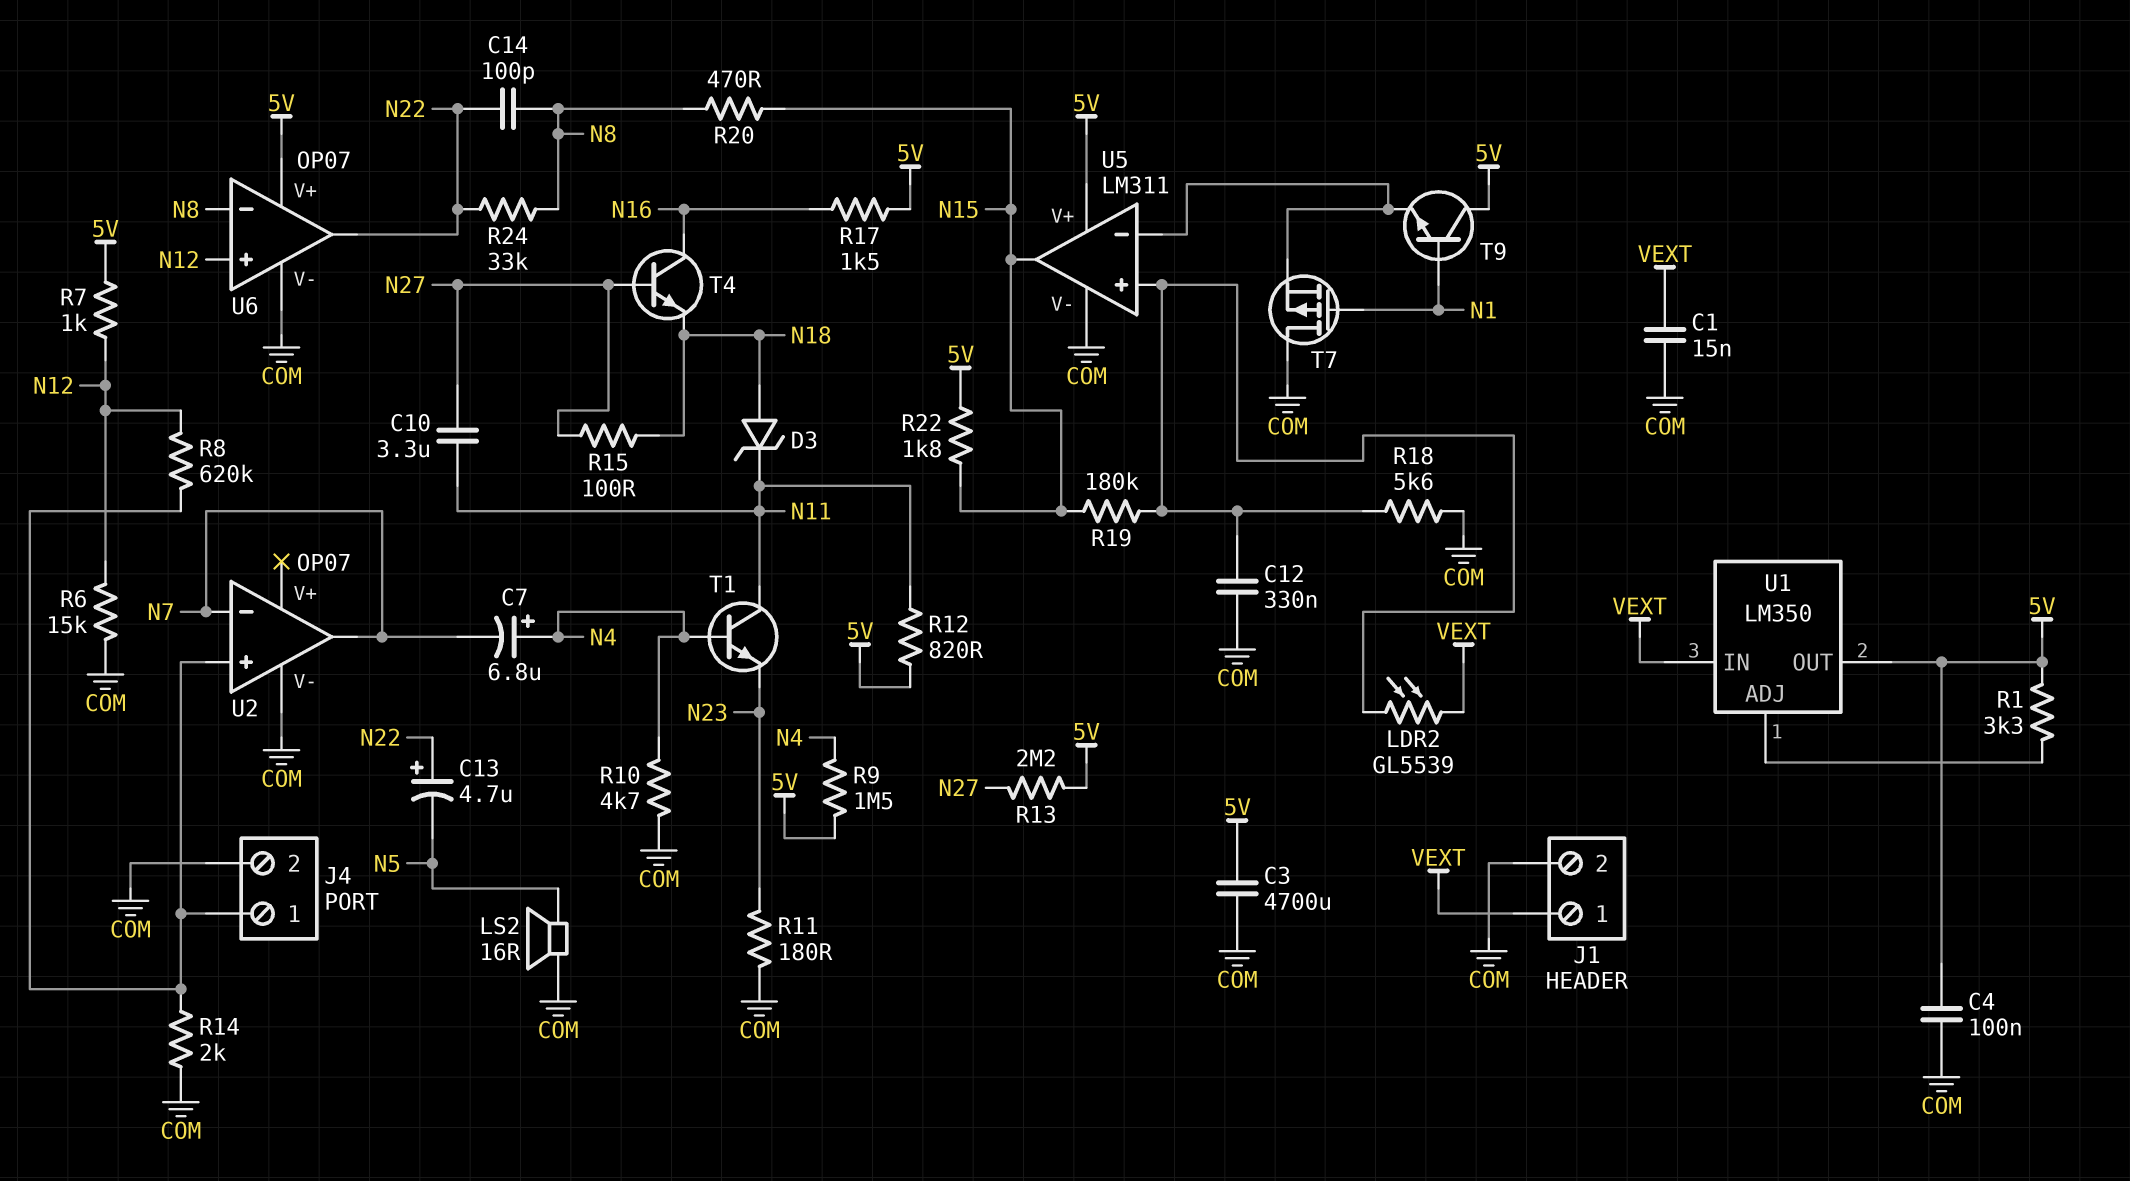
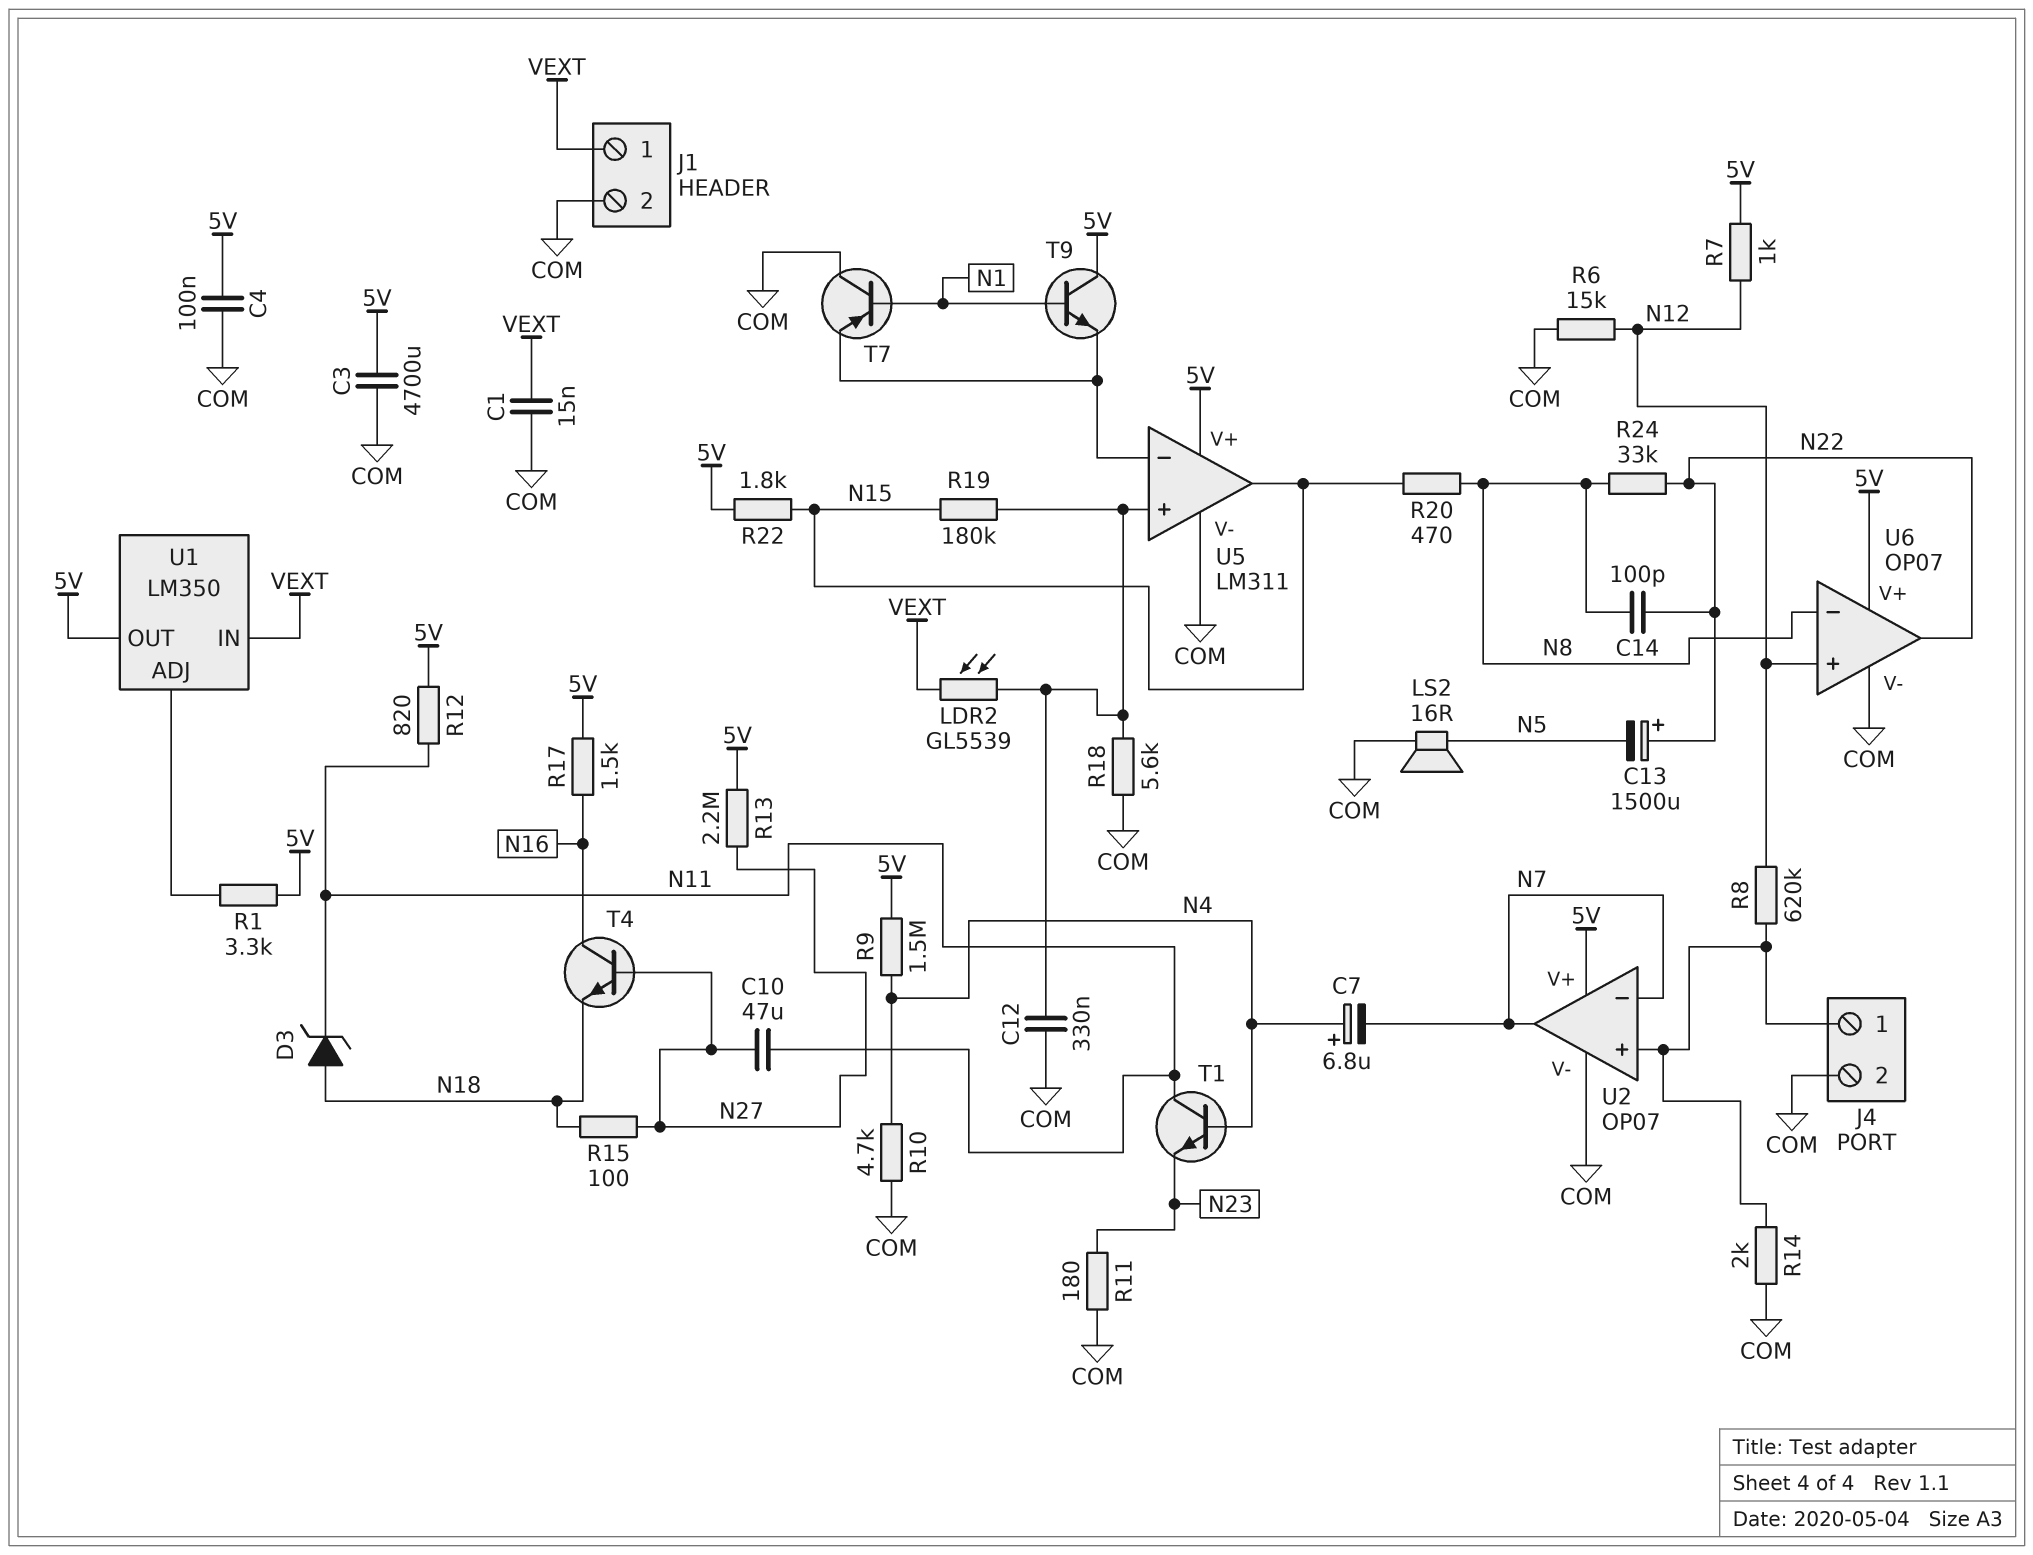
C10: 3.3uF (N11, N27) -> 47uF (N11, N27)
C13: 4.7uF (plus N22, minus N5) -> 1500uF (plus N22, minus N5)
T7: PMOS (G N1, D COM, S U5/in-) -> PNP (B N1, C COM, E U5/in-)
U2 pin V+: none -> 5V

